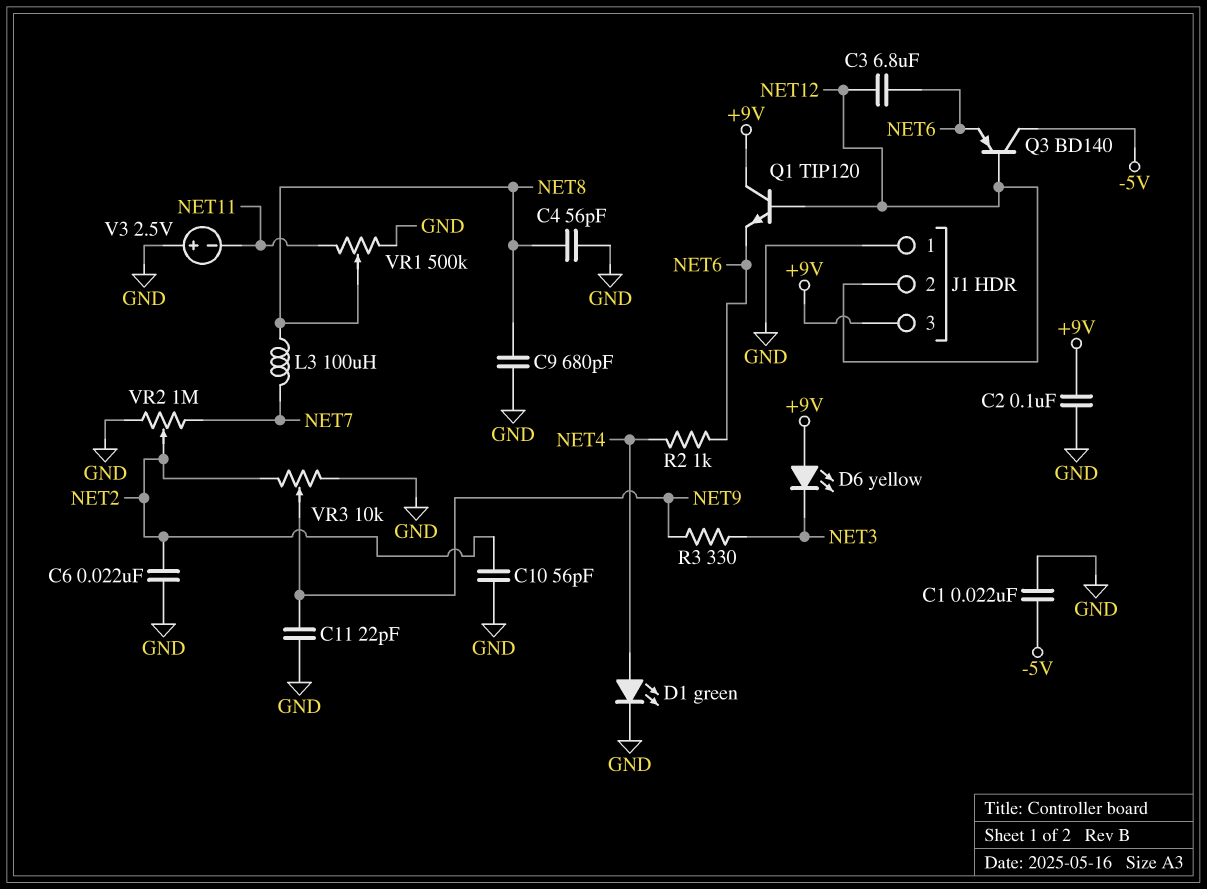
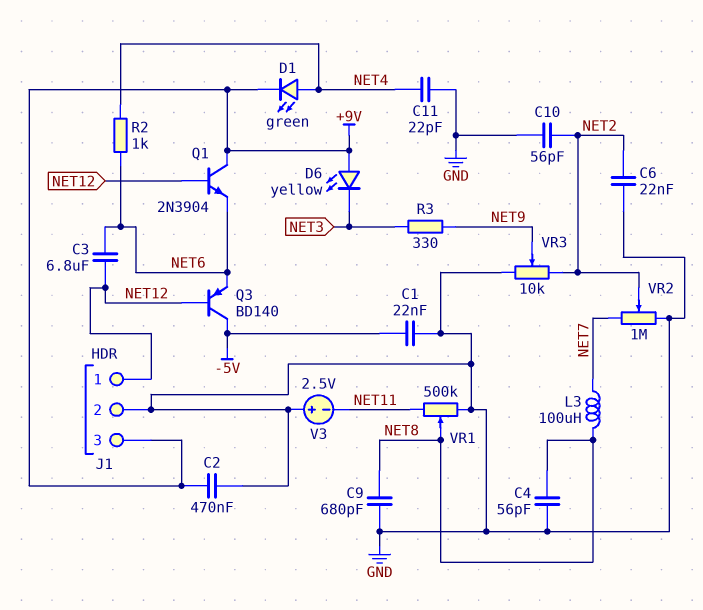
C2: 100nF (+9V, GND) -> 470nF (+9V, GND)
C11: 22pF (GND, NET9) -> 22pF (GND, NET4)
D1: LED green (A NET4, K GND) -> LED green (A NET4, K +9V)
J1 pin 1: GND -> NET12
J1 pin 2: NET12 -> GND
Q1: NPN TIP120 (B NET12, C +9V, E NET6) -> NPN 2N3904 (B NET12, C +9V, E NET6)

